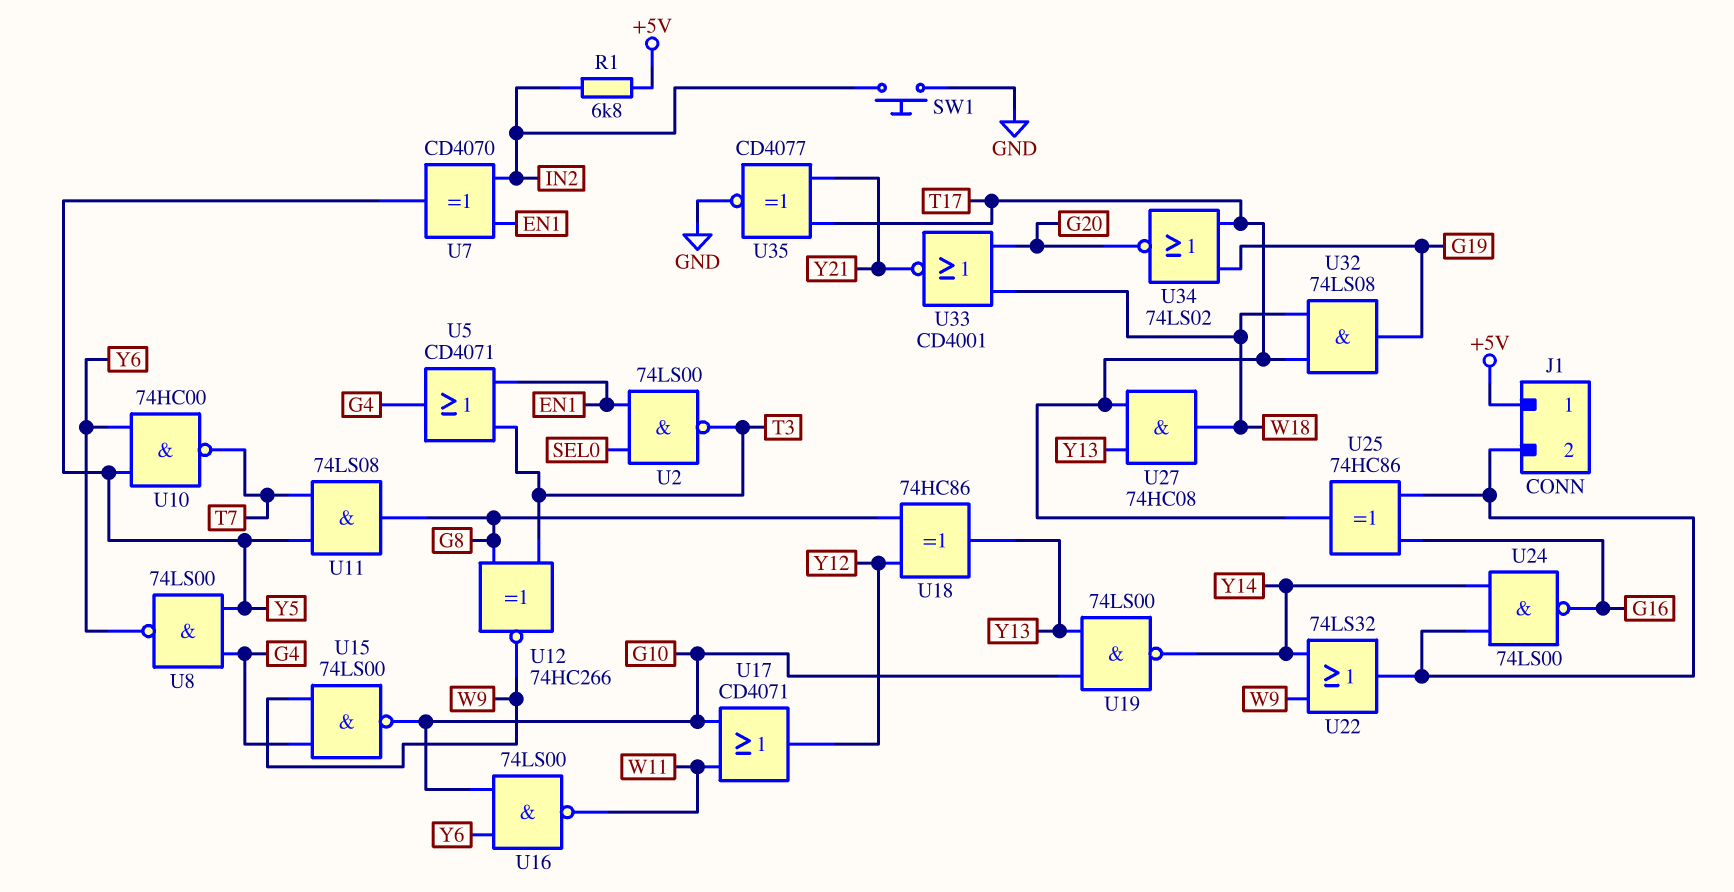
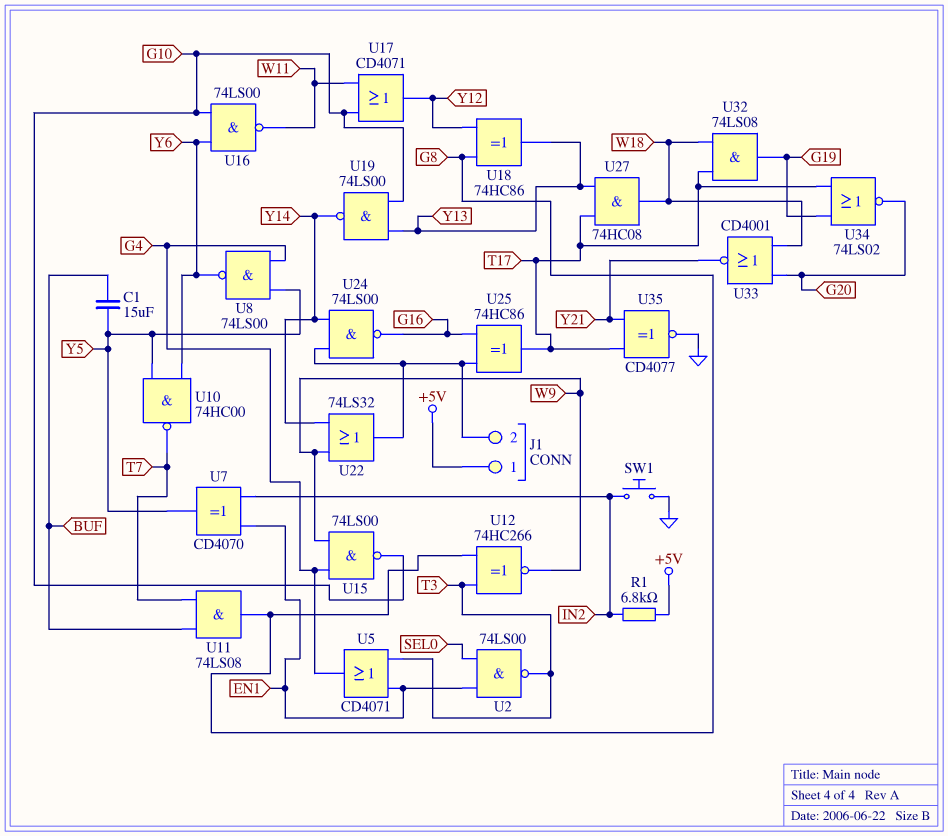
C1: none -> 15uF (BUF, Y5)
U11: AND 74LS08 (in T7, in Y5, out G8) -> AND 74LS08 (in BUF, in T7, out G8)

